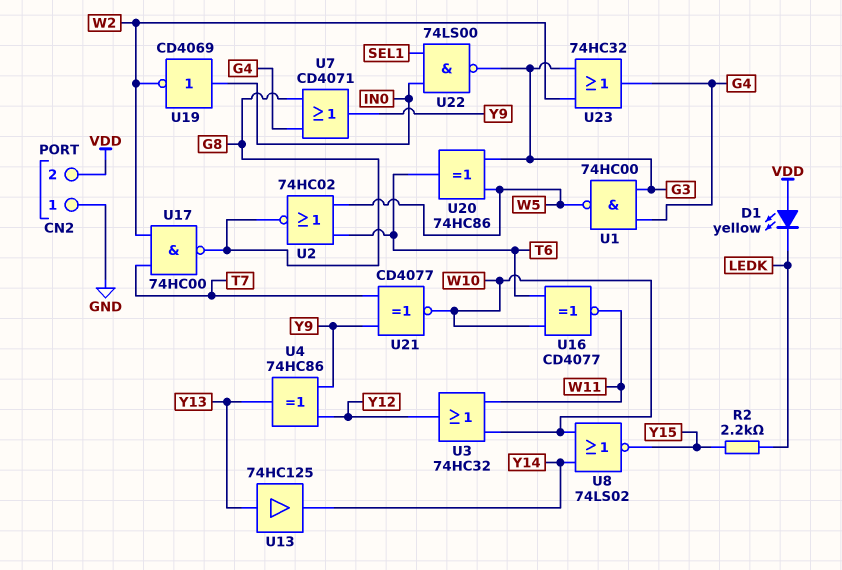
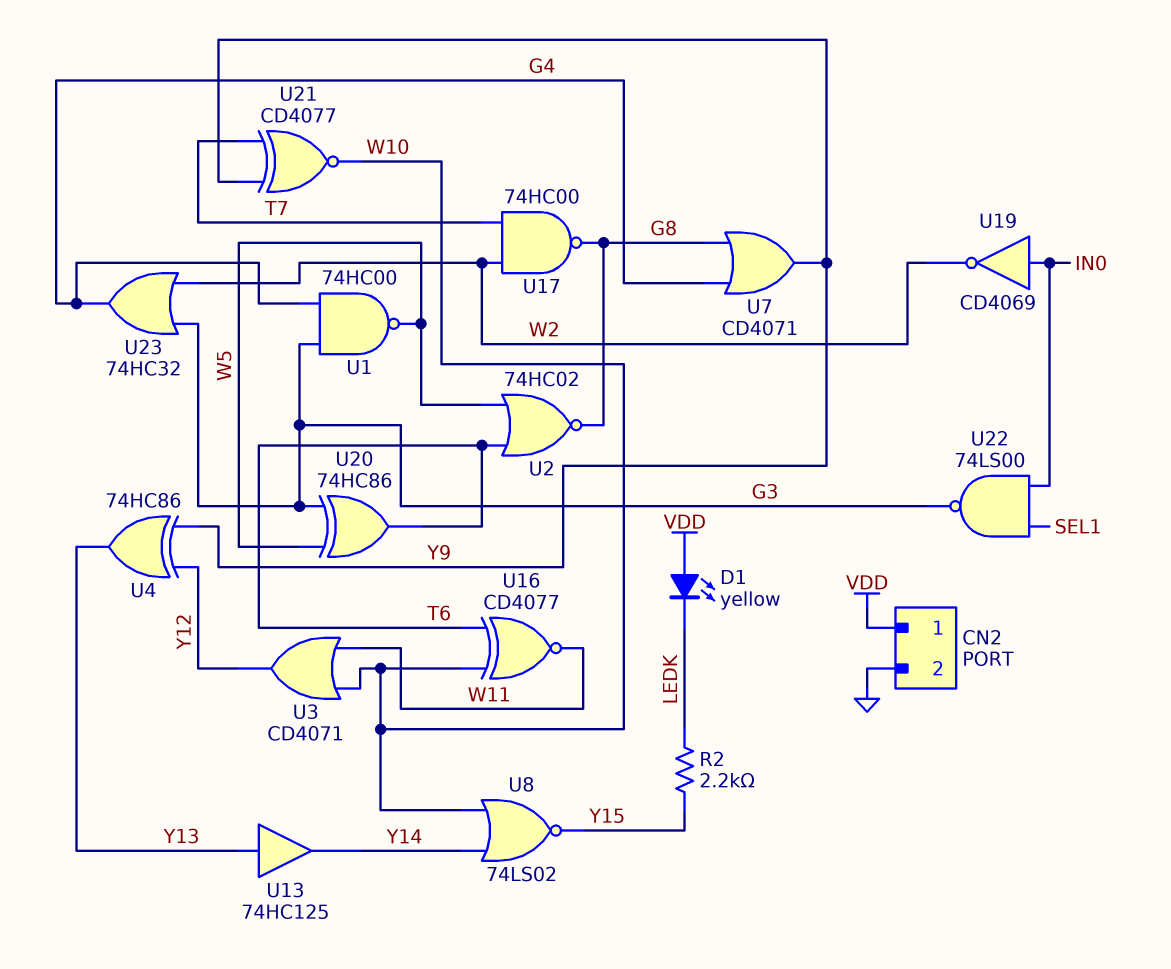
CN2 pin 1: GND -> VDD
CN2 pin 2: VDD -> GND
U3: OR 74HC32 (in W10, in W11, out Y12) -> OR CD4071 (in W10, in W11, out Y12)

